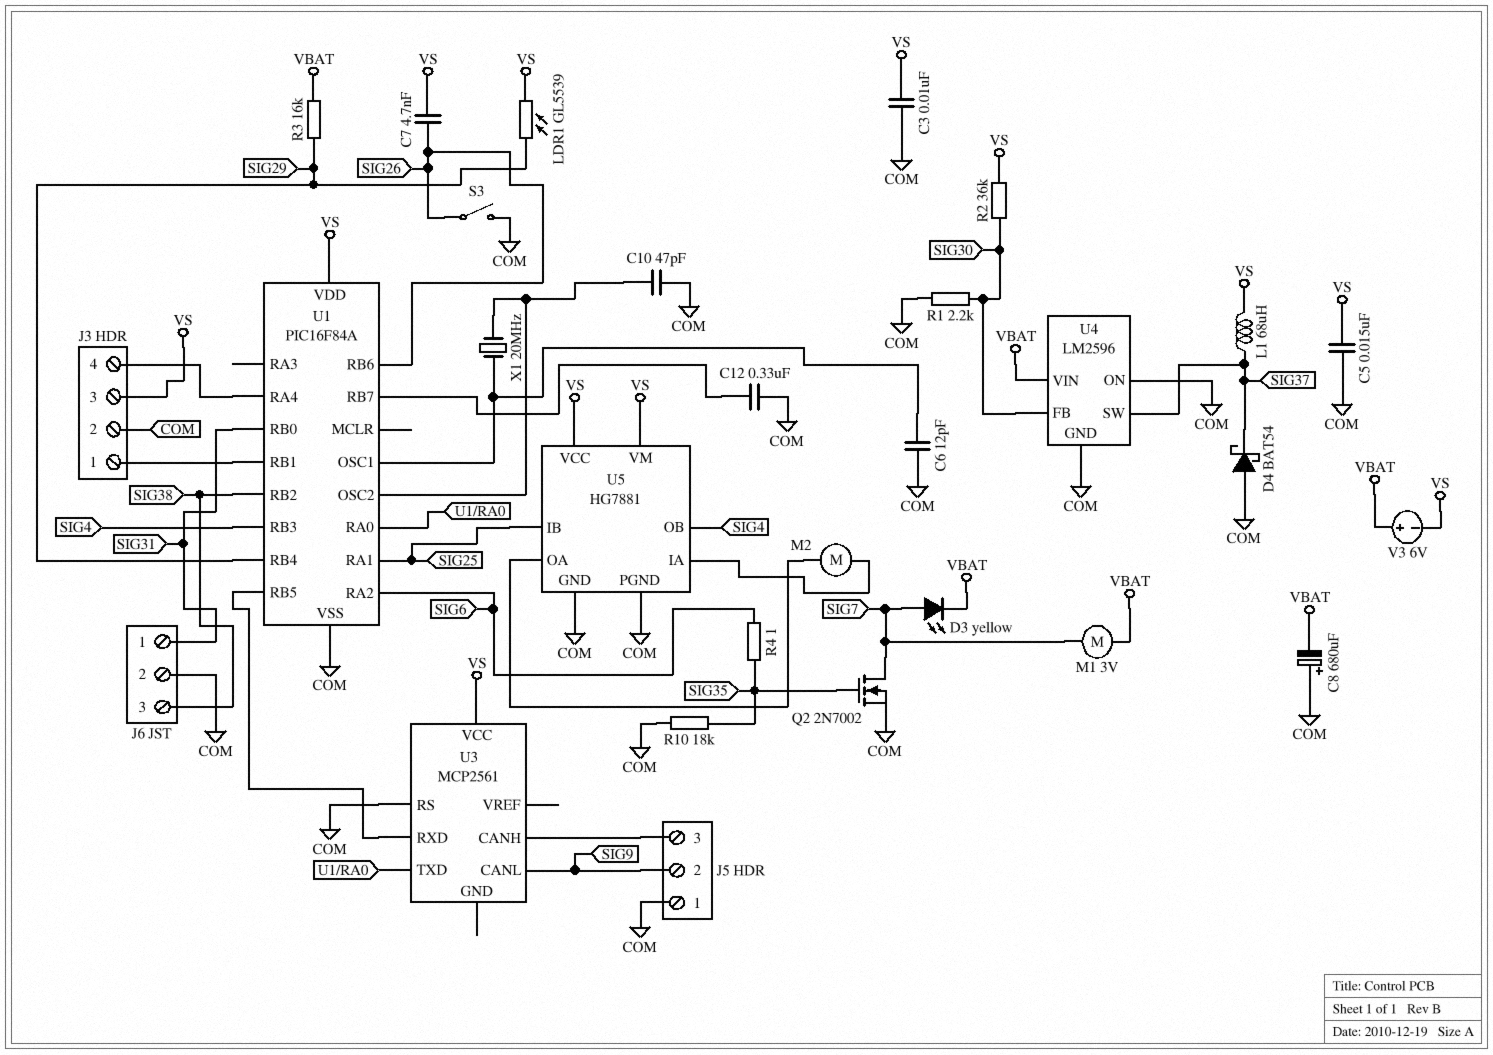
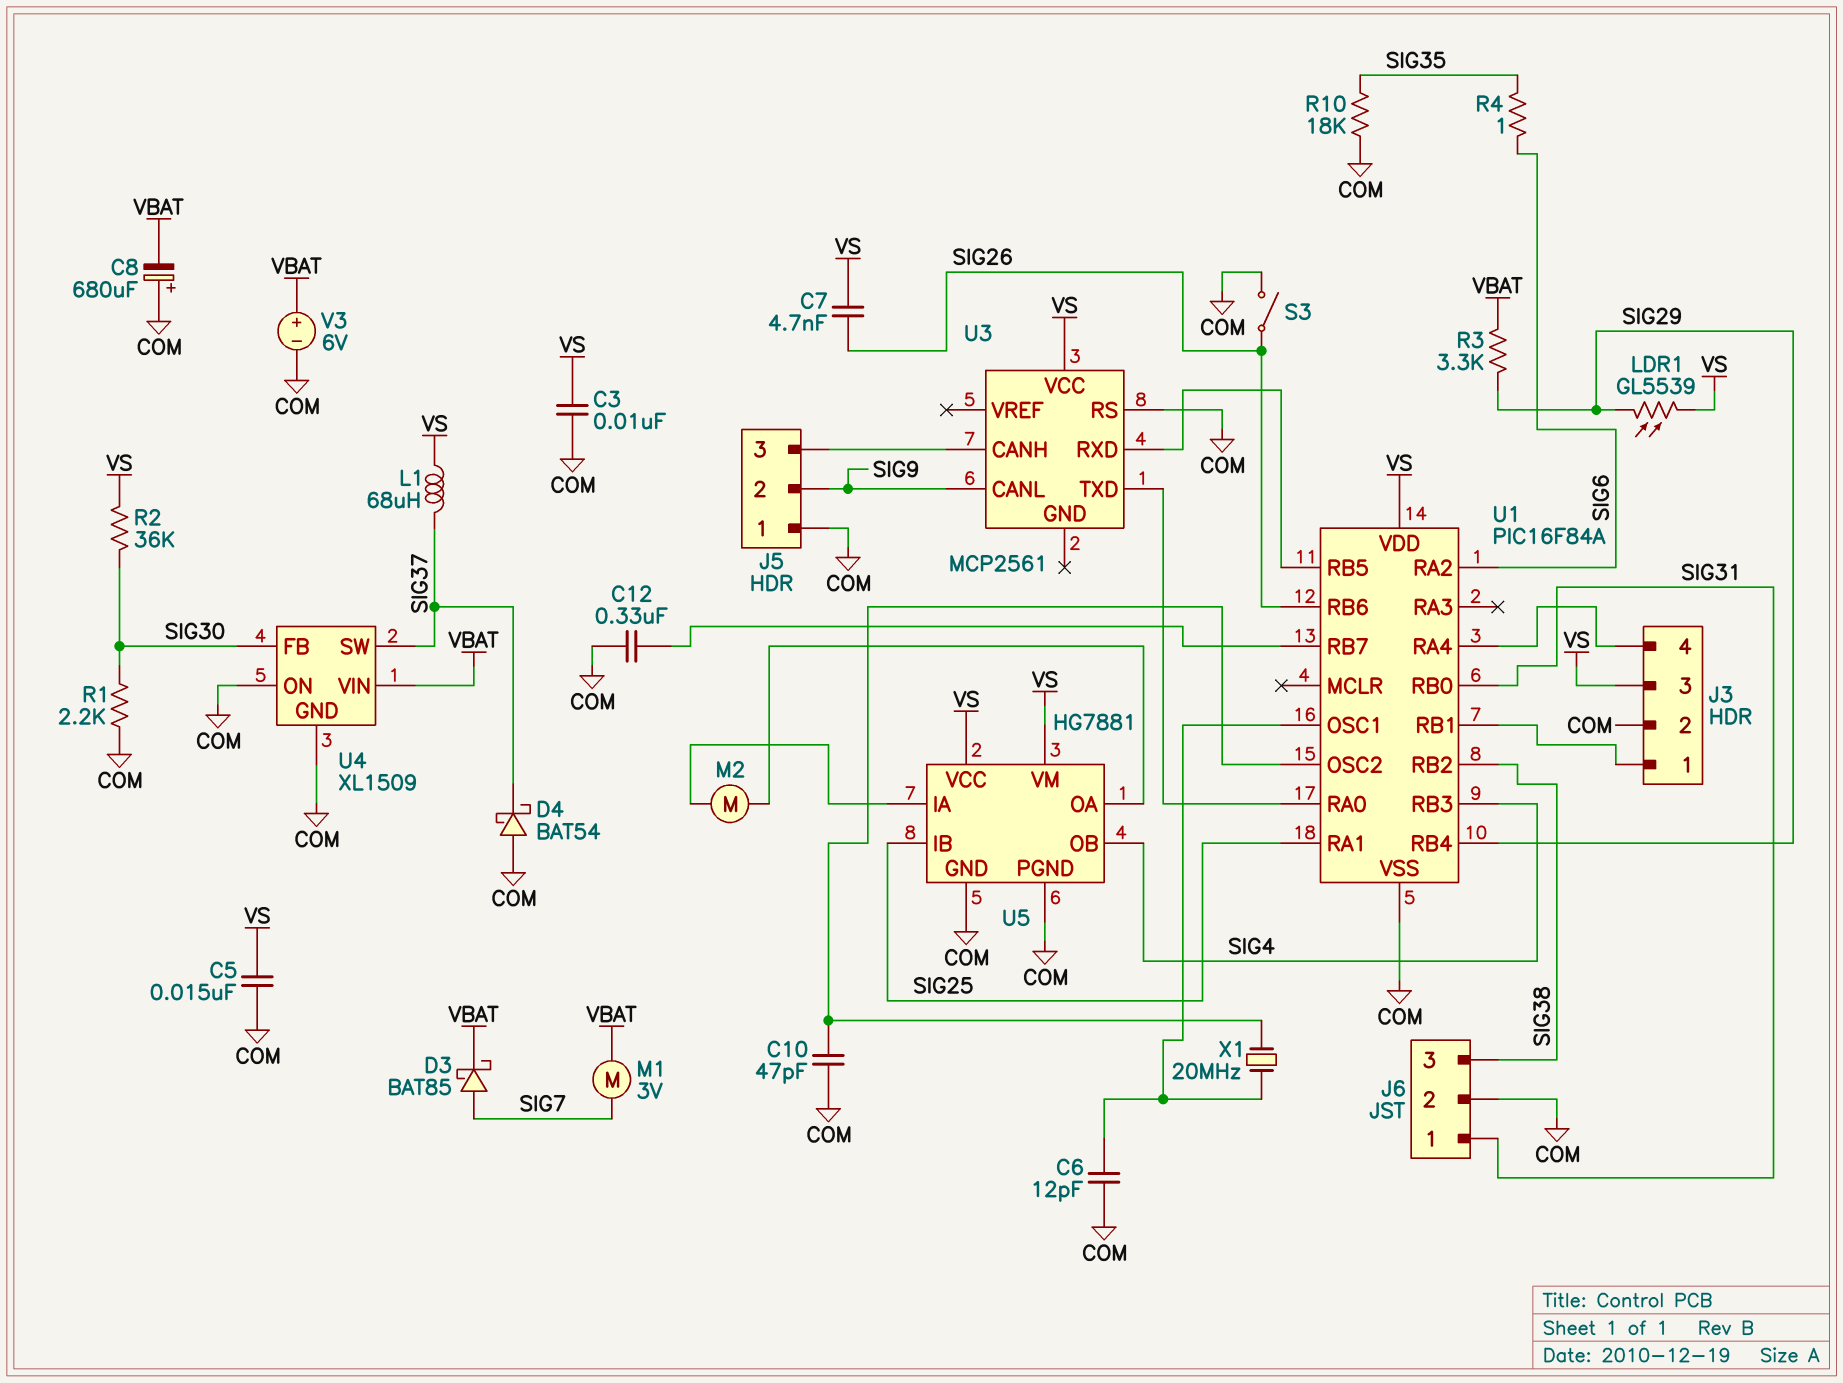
D3: LED yellow (A SIG7, K VBAT) -> schottky BAT85 (A SIG7, K VBAT)
Q2: NMOS 2N7002 (G SIG35, D SIG7, S COM) -> none
R3: 16k (SIG29, VBAT) -> 3.3k (SIG29, VBAT)
U4: LM2596 -> XL1509
V3: 6V (plus VBAT, minus VS) -> 6V (plus VBAT, minus COM)

